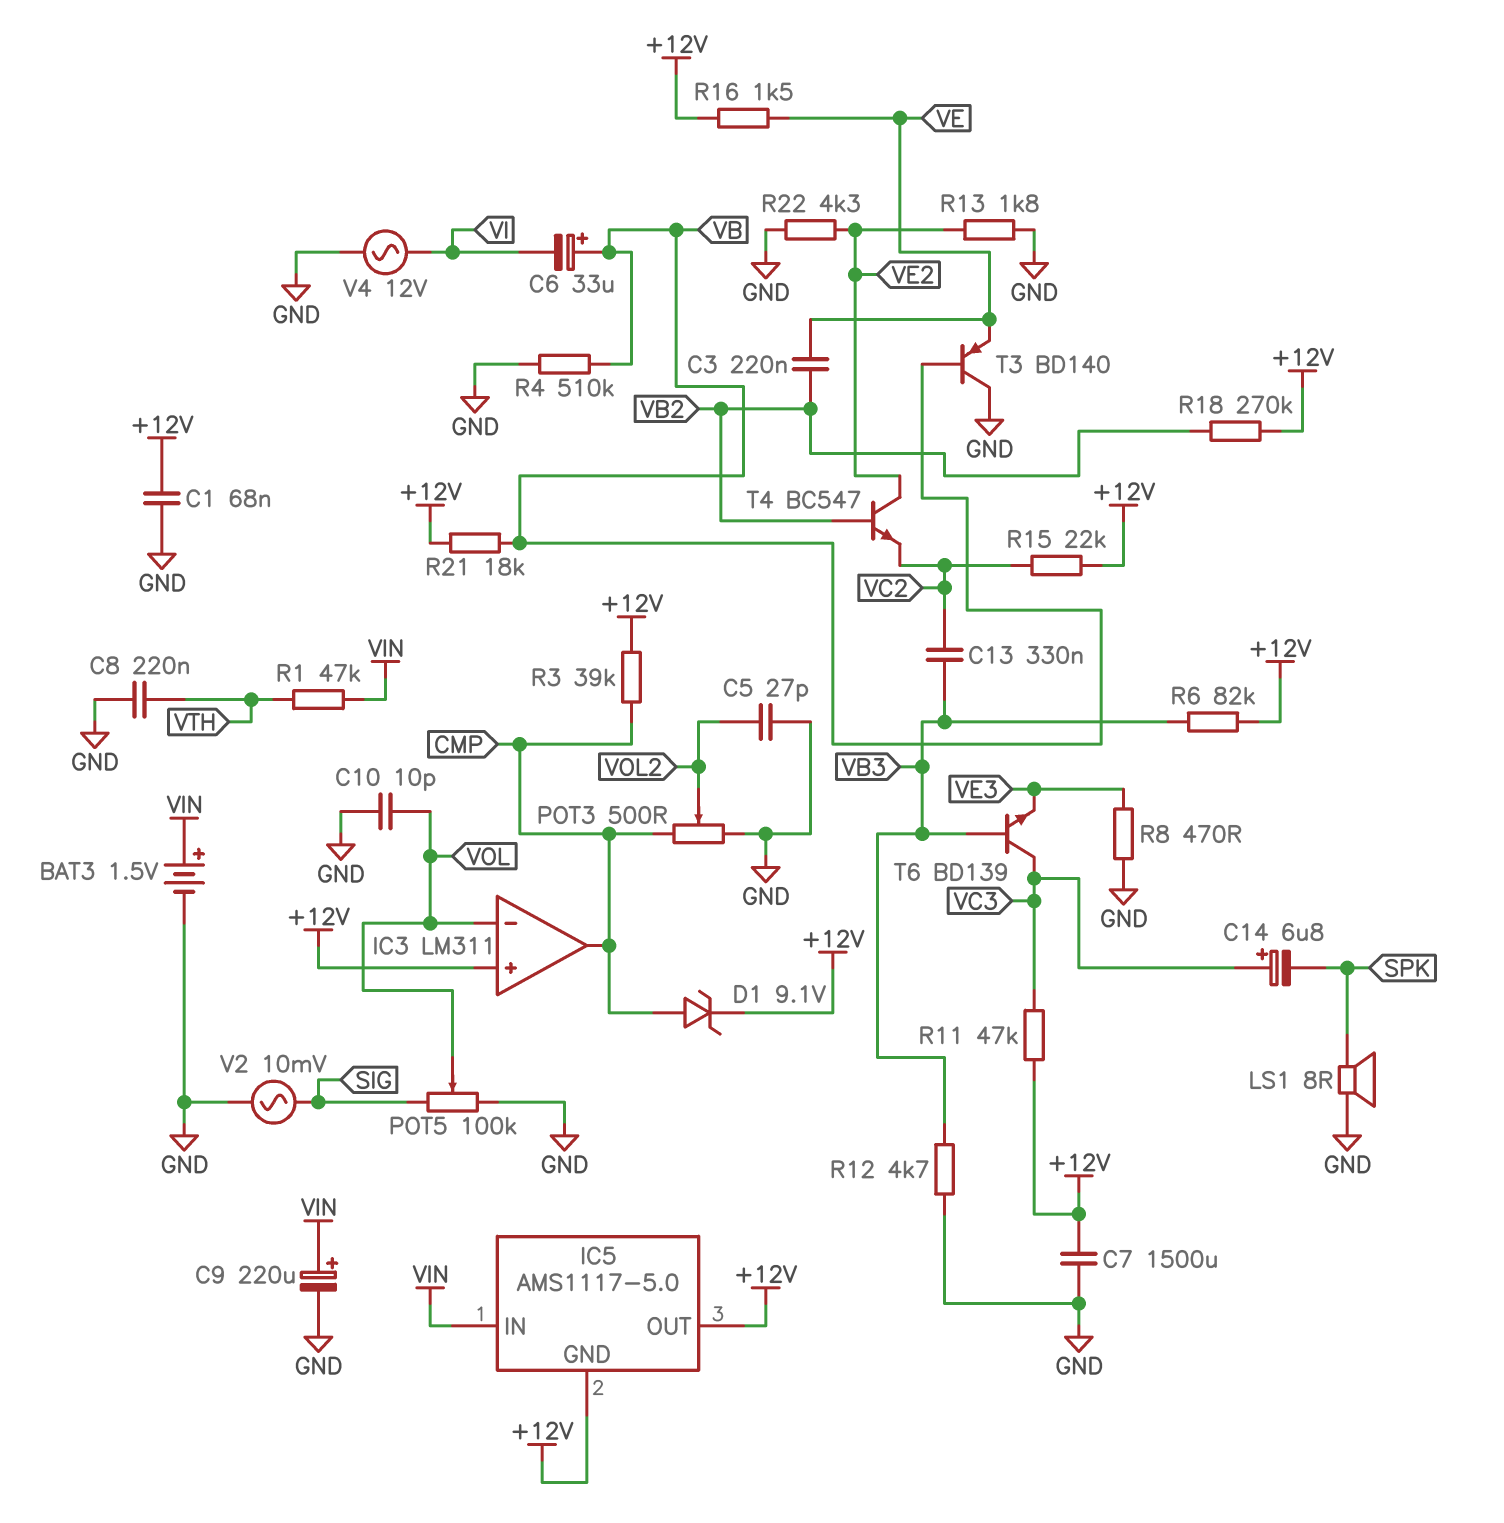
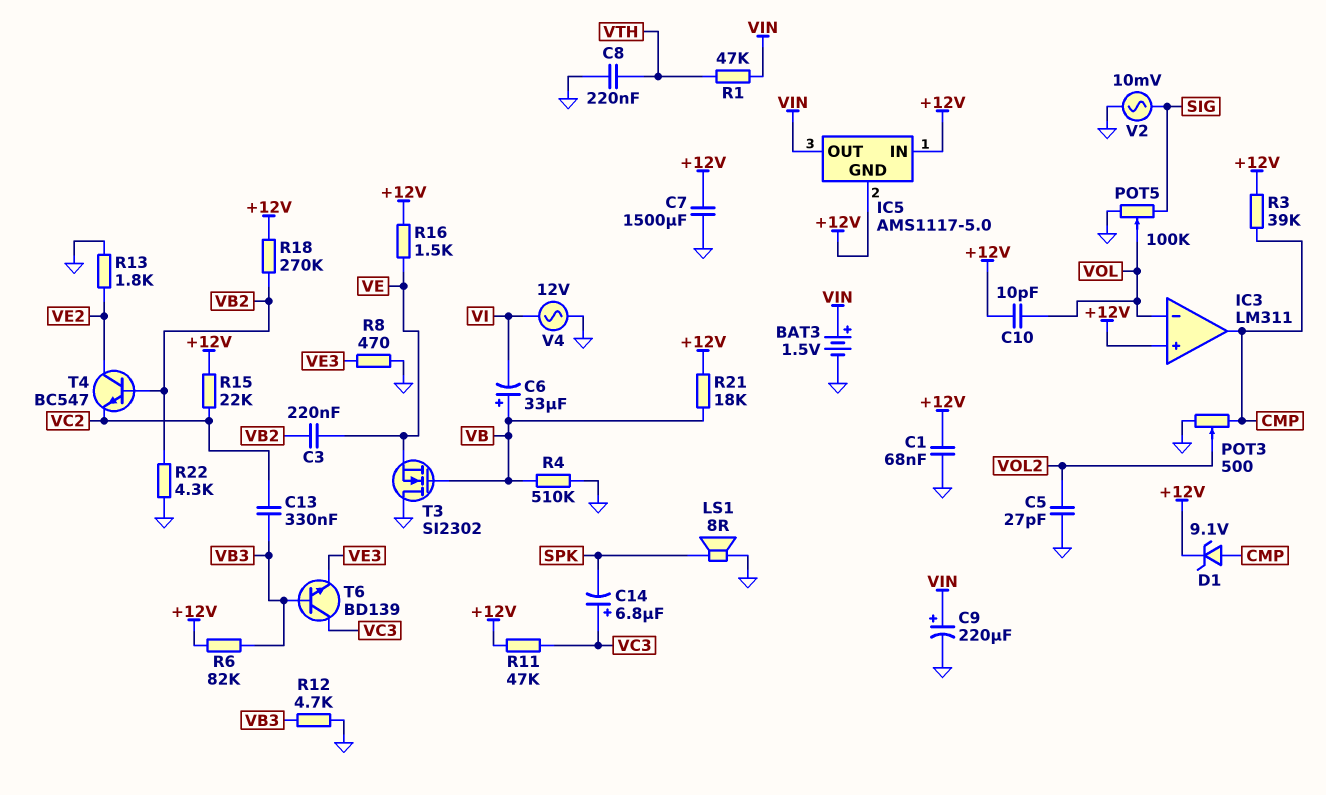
C10: 10pF (GND, VOL) -> 10pF (+12V, VOL)
IC5 pin IN: VIN -> +12V
IC5 pin OUT: +12V -> VIN
R22: 4.3k (GND, VE2) -> 4.3k (GND, VB2)
T3: PNP BD140 (B VB, C GND, E VE) -> NMOS SI2302 (G VB, D GND, S VE)

